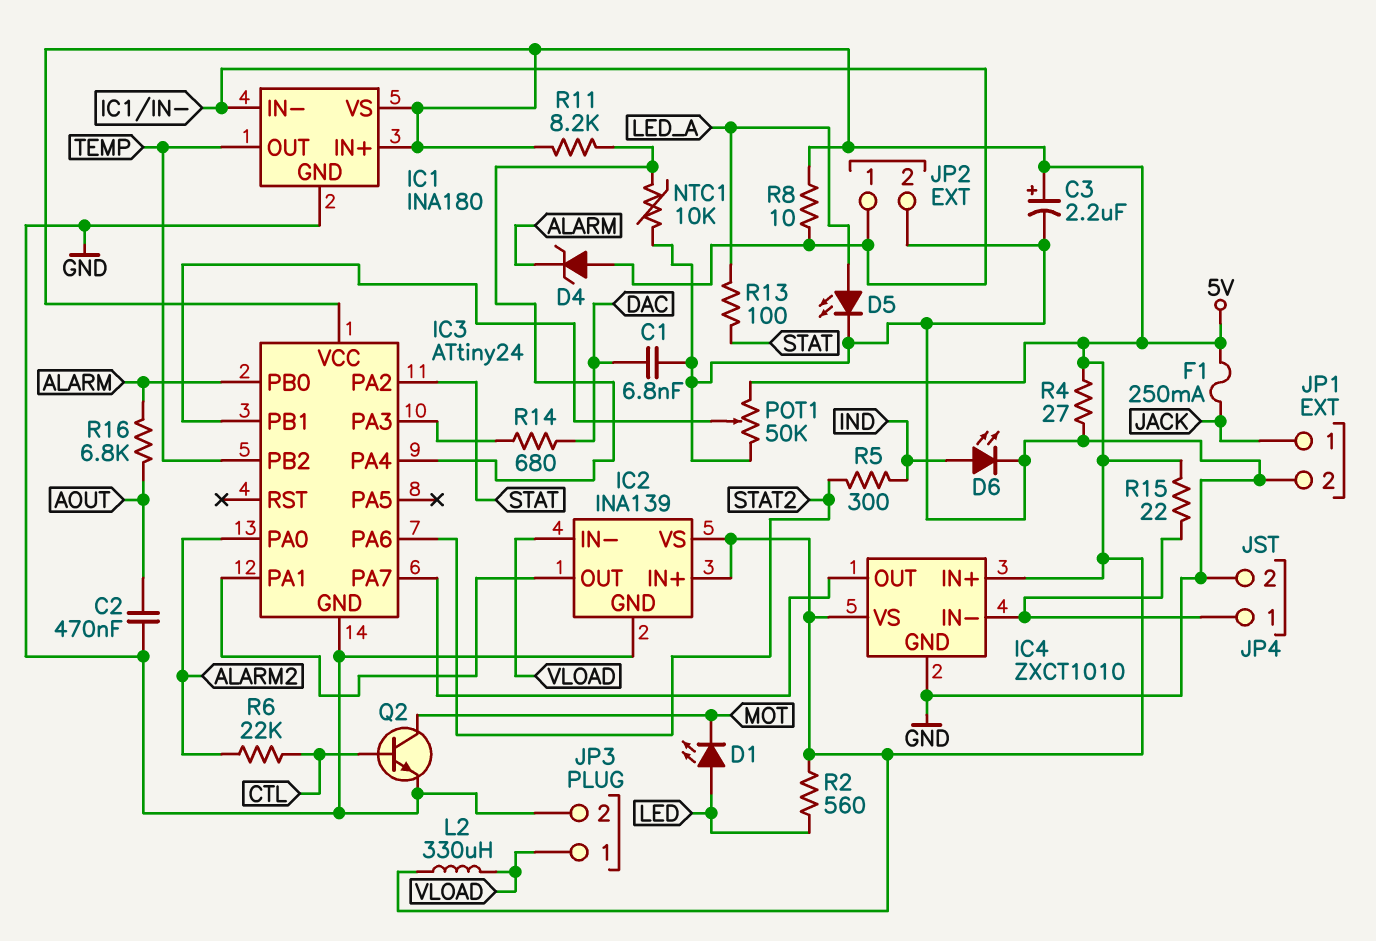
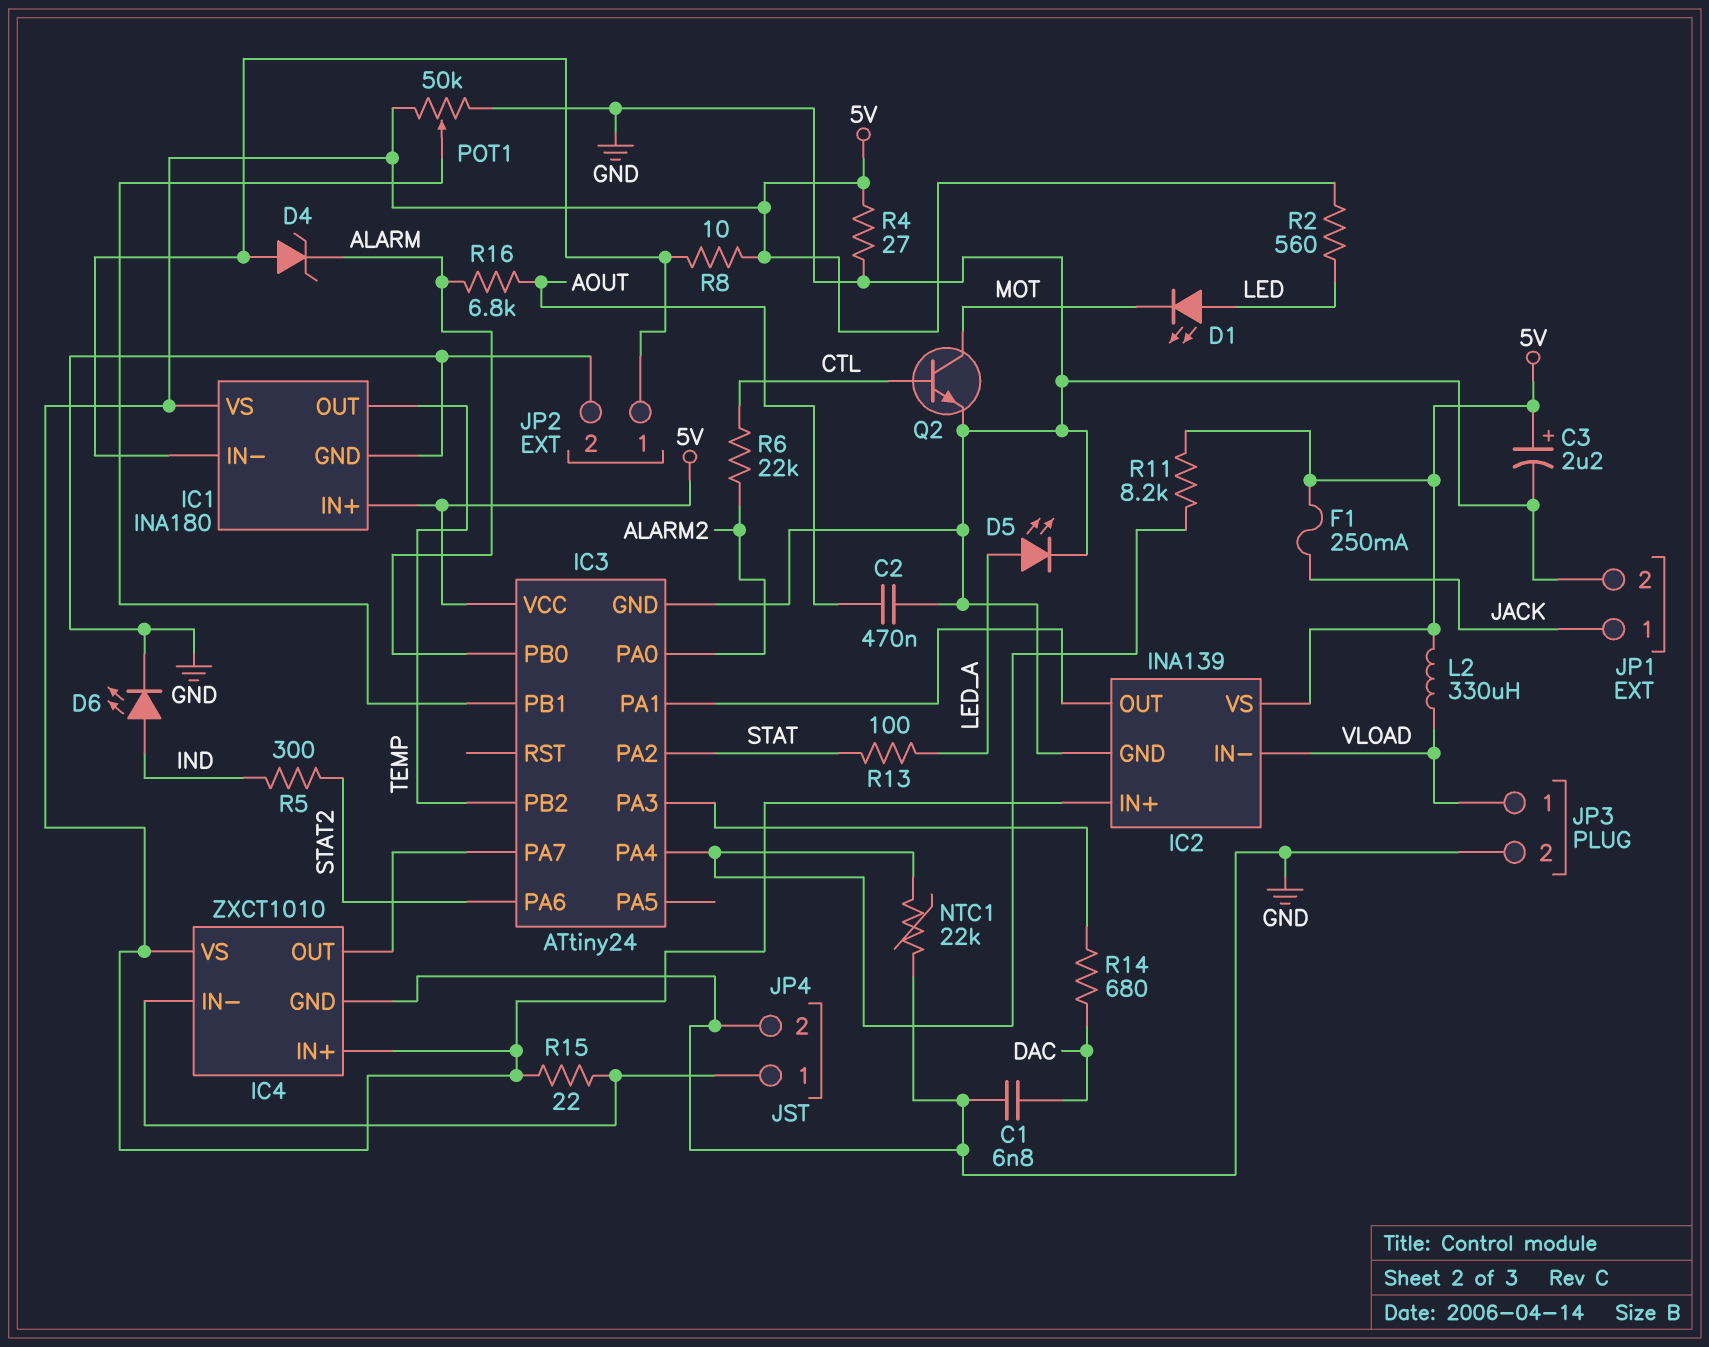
NTC1: 10k (GND, IC3/PA4) -> 22k (GND, IC3/PA4)

